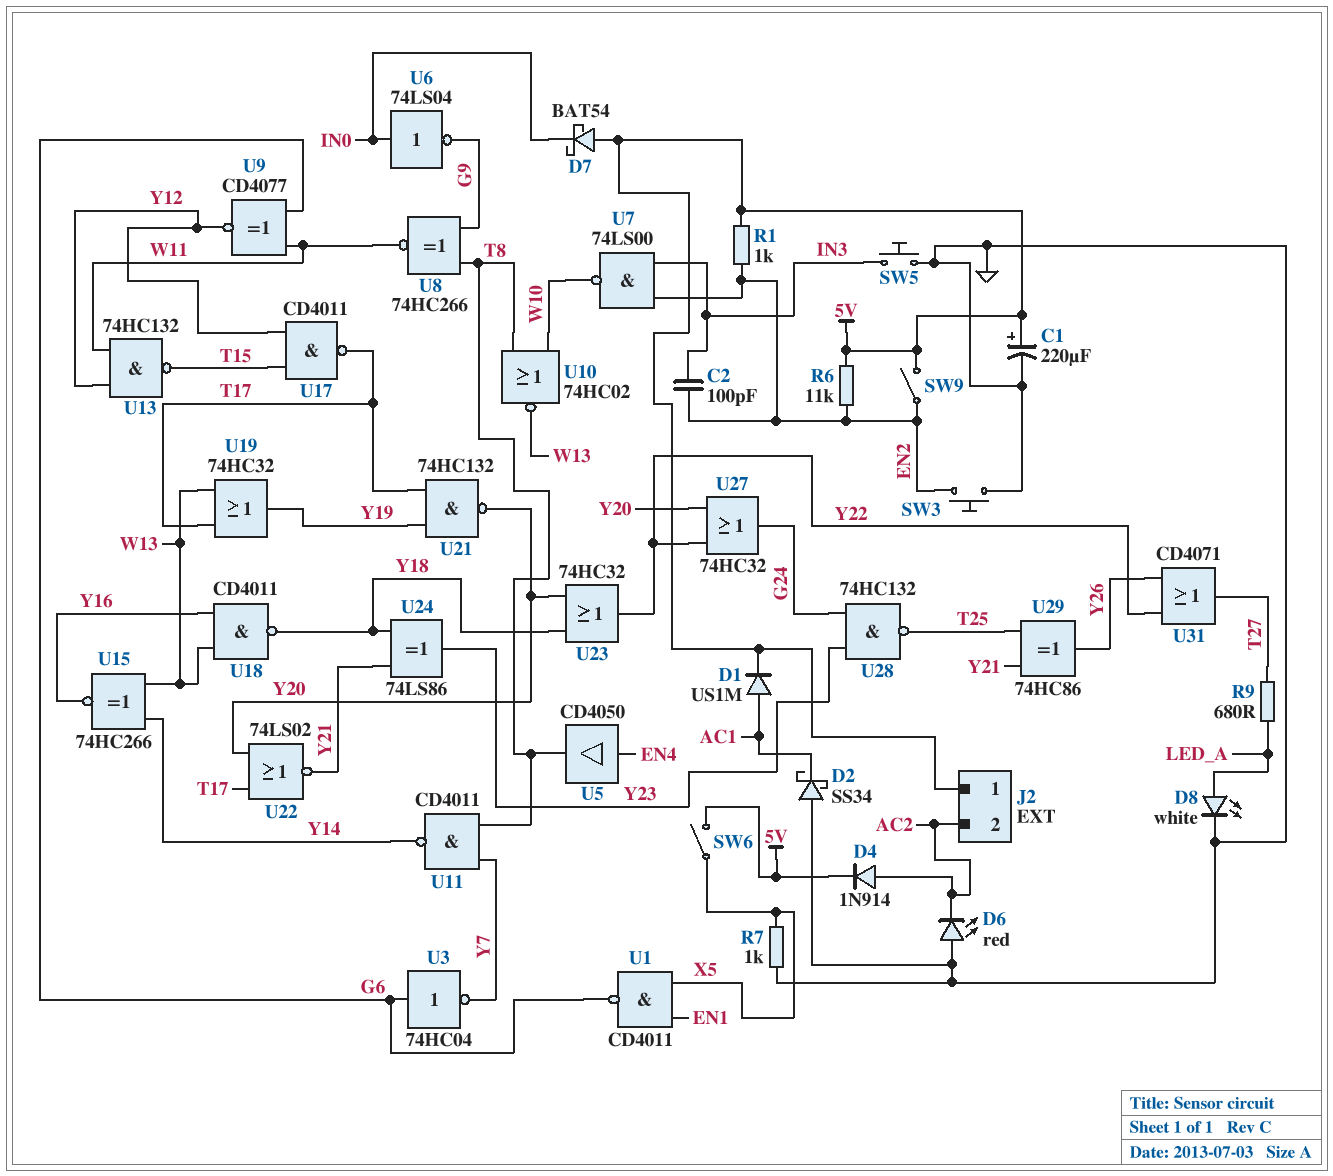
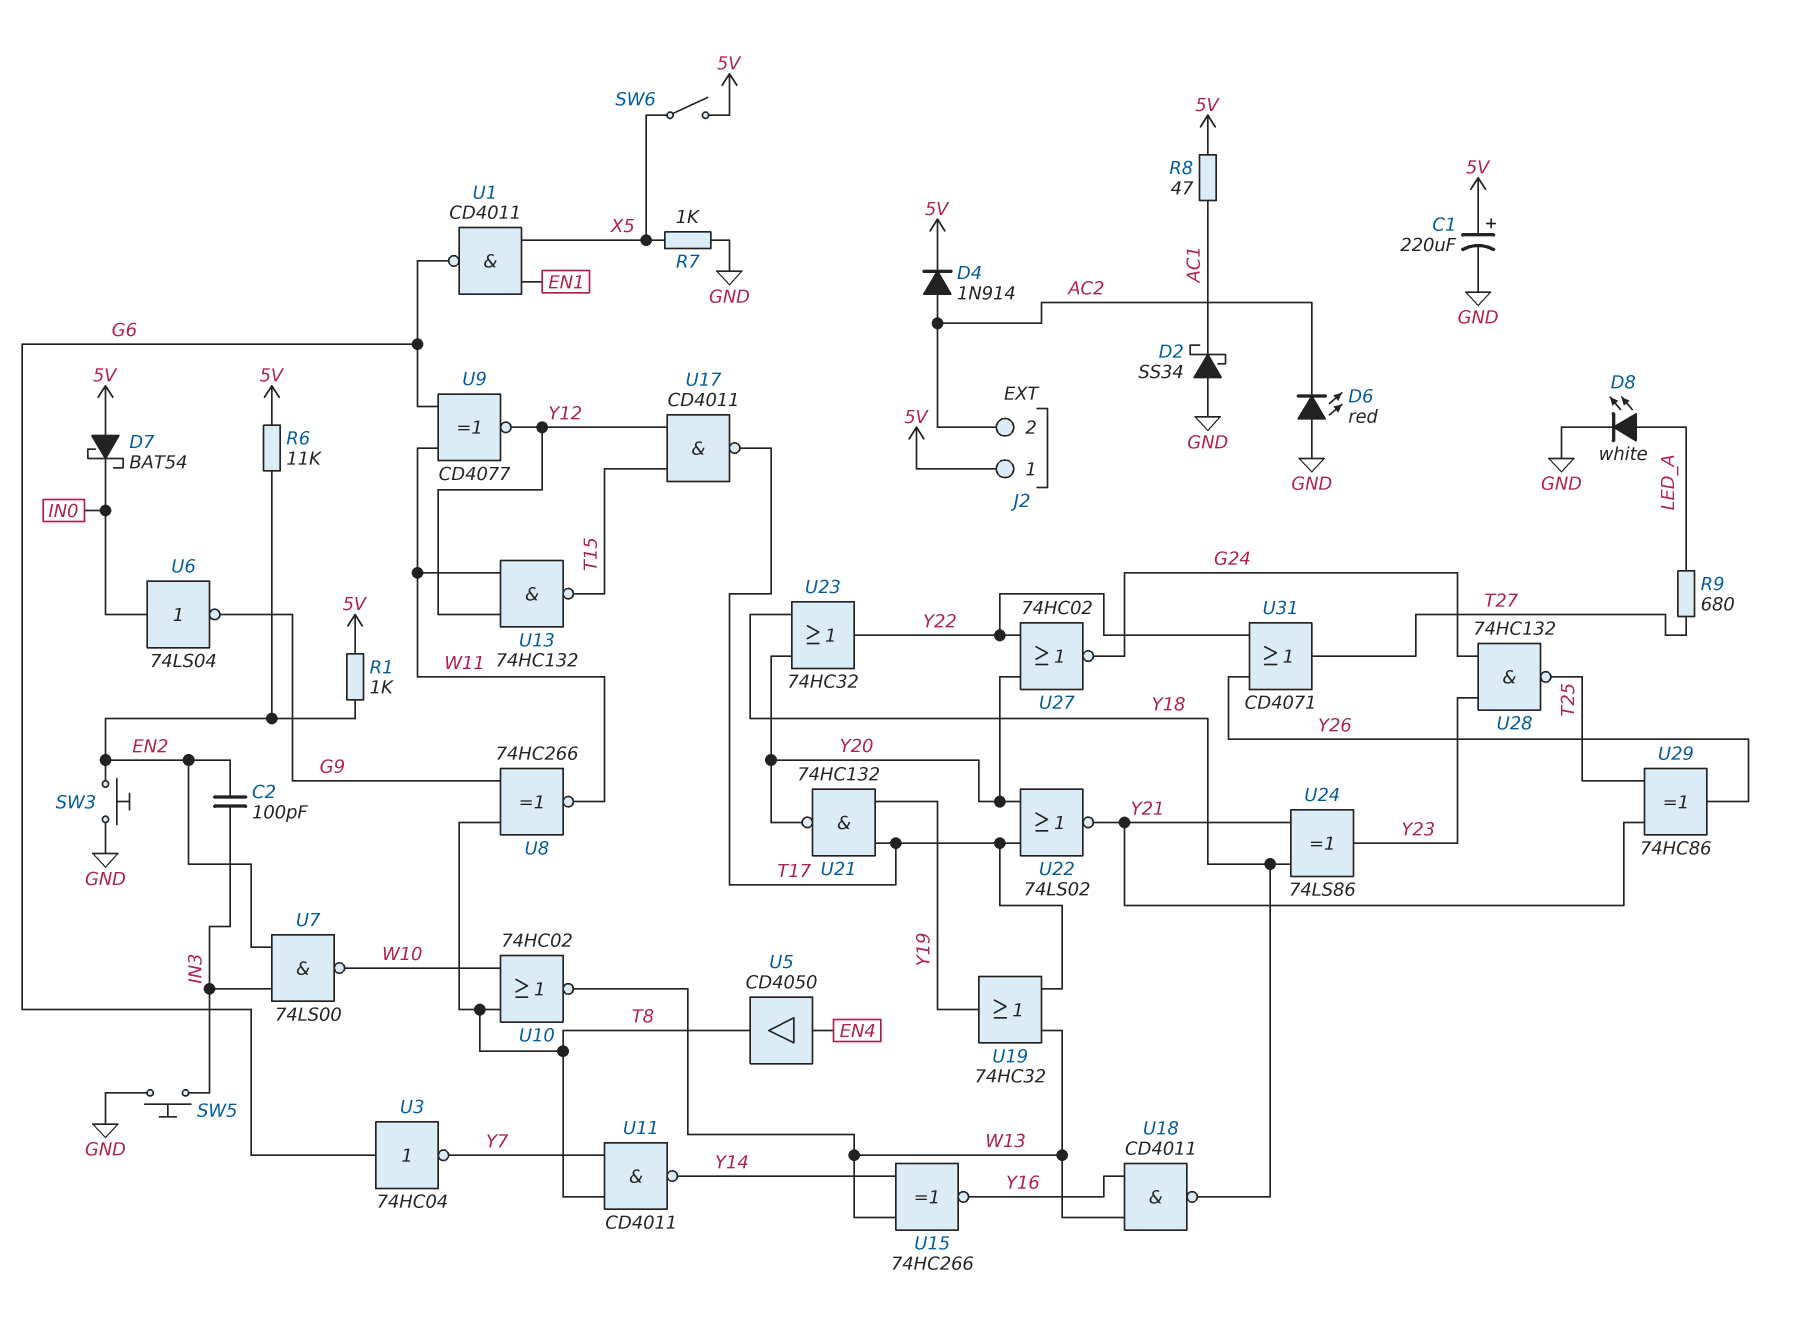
D1: diode US1M (A AC1, K 5V) -> none
R8: none -> 47 (5V, AC1)
SW9: switch (5V, EN2) -> none
U27: OR 74HC32 (in Y20, in Y22, out G24) -> NOR 74HC02 (in Y20, in Y22, out G24)

